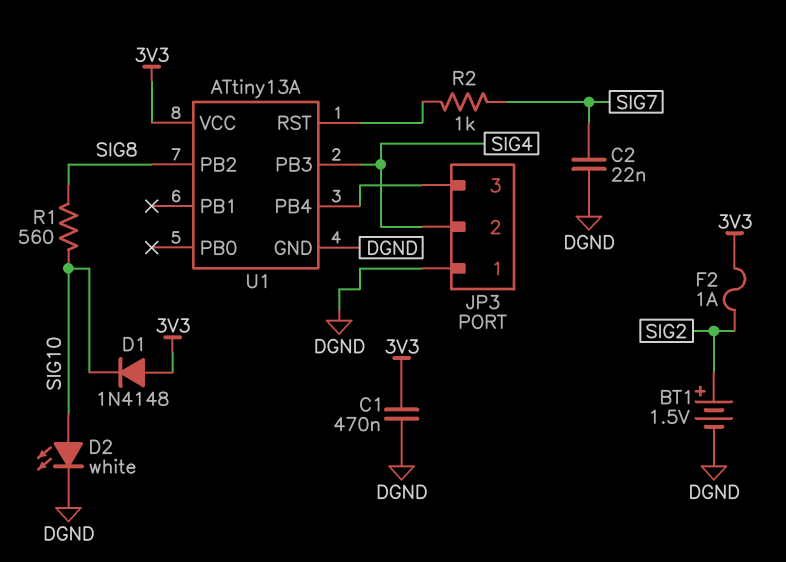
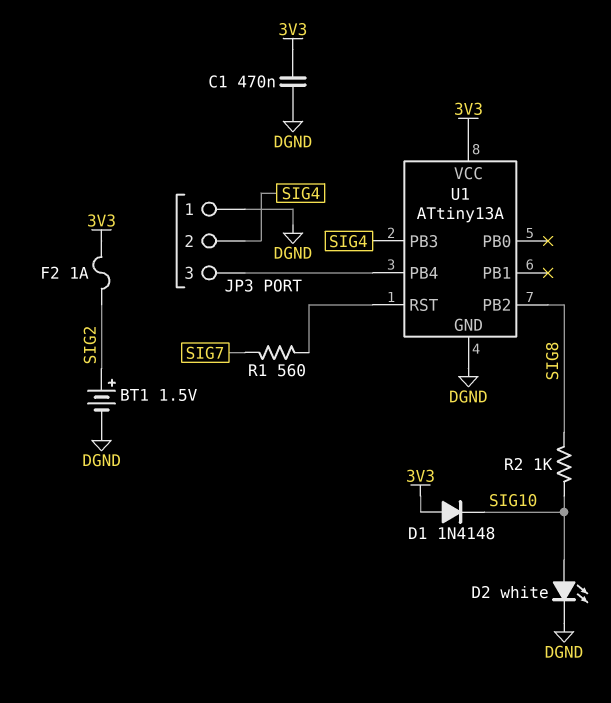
C2: 22nF (DGND, SIG7) -> none
R1: 560 (SIG8, SIG10) -> 560 (SIG7, U1/RST)
R2: 1k (SIG7, U1/RST) -> 1k (SIG8, SIG10)

